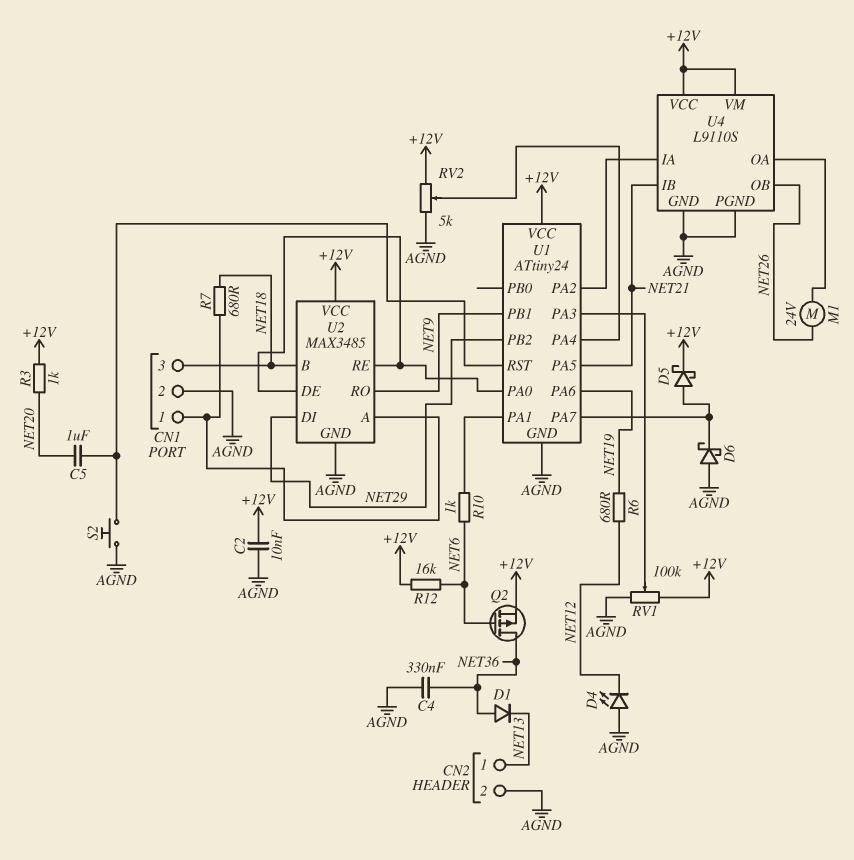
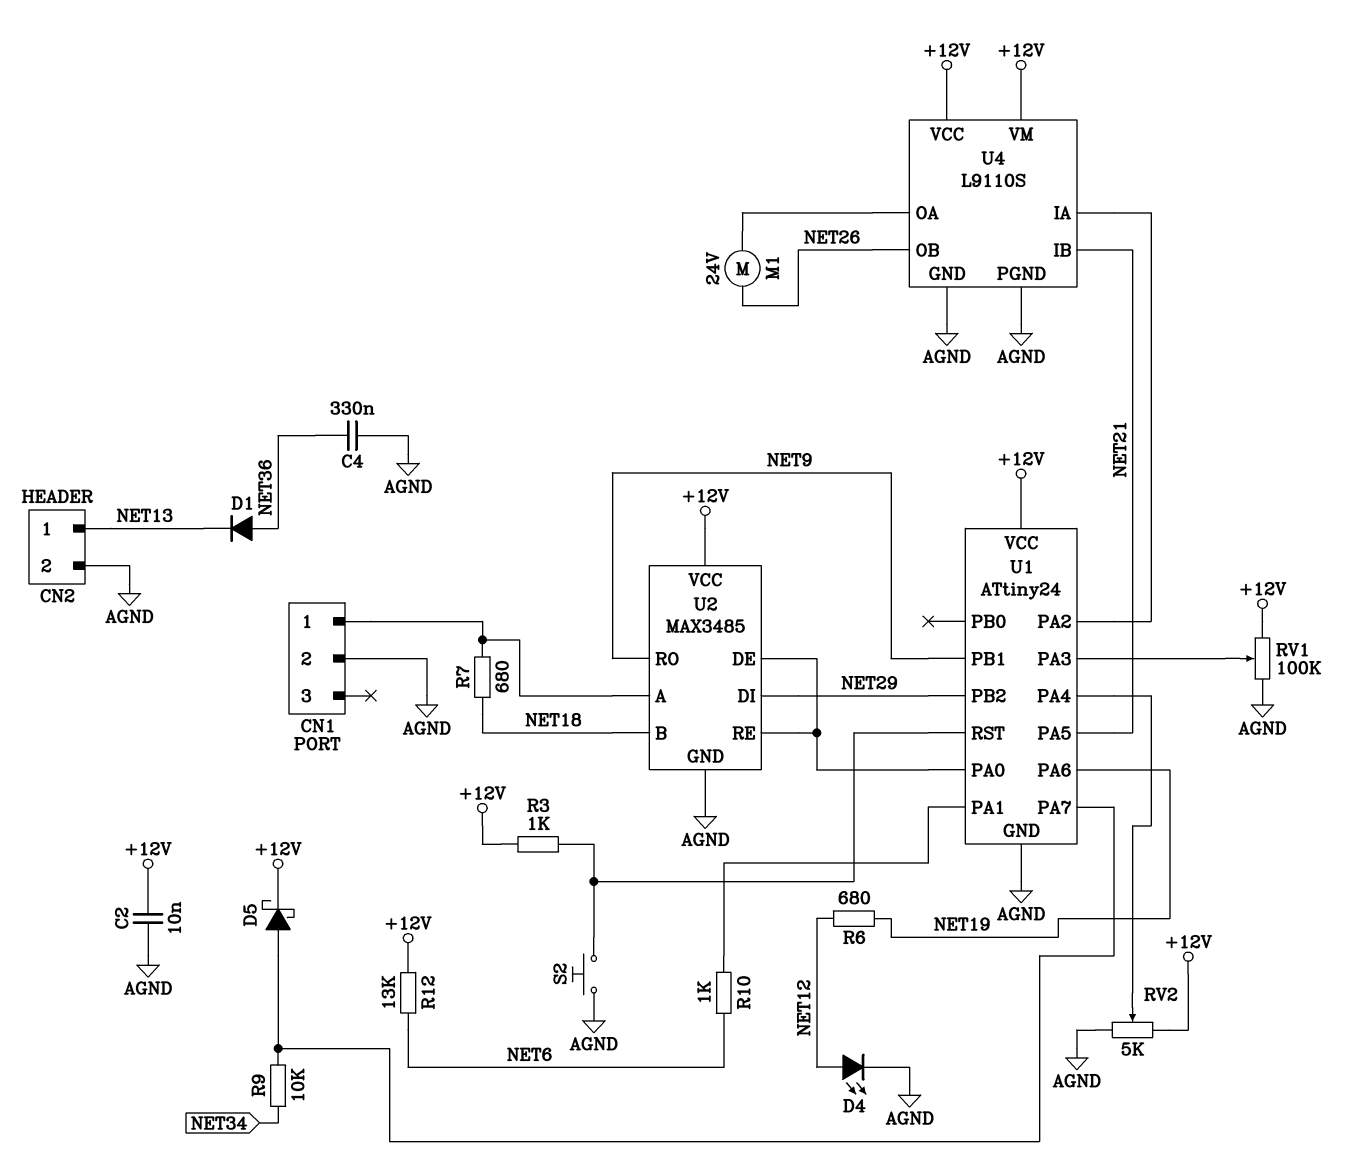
C5: 1uF (NET20, U1/RST) -> none
CN1 pin 3: NET18 -> none
D4: LED (A AGND, K NET12) -> LED (A NET12, K AGND)
D6: schottky (A AGND, K U1/PA7) -> none
Q2: PMOS (G NET6, D NET36, S +12V) -> none
R3: 1k (+12V, NET20) -> 1k (+12V, U1/RST)
R9: none -> 10k (NET34, U1/PA7)
R12: 16k (+12V, NET6) -> 13k (+12V, NET6)

